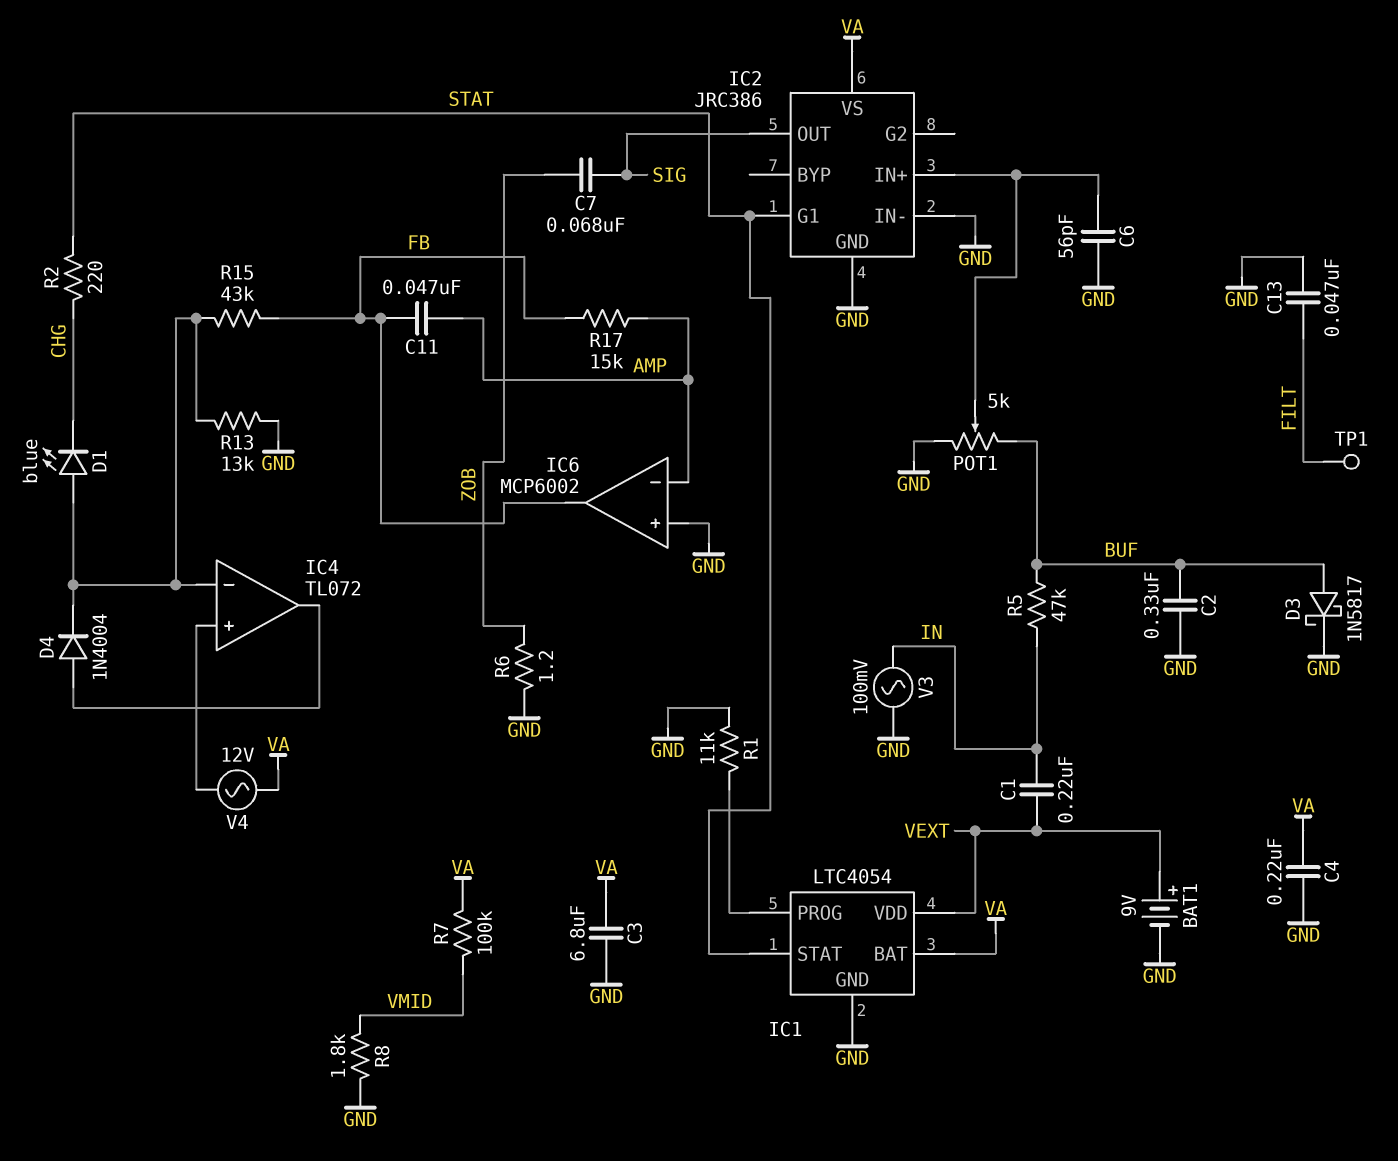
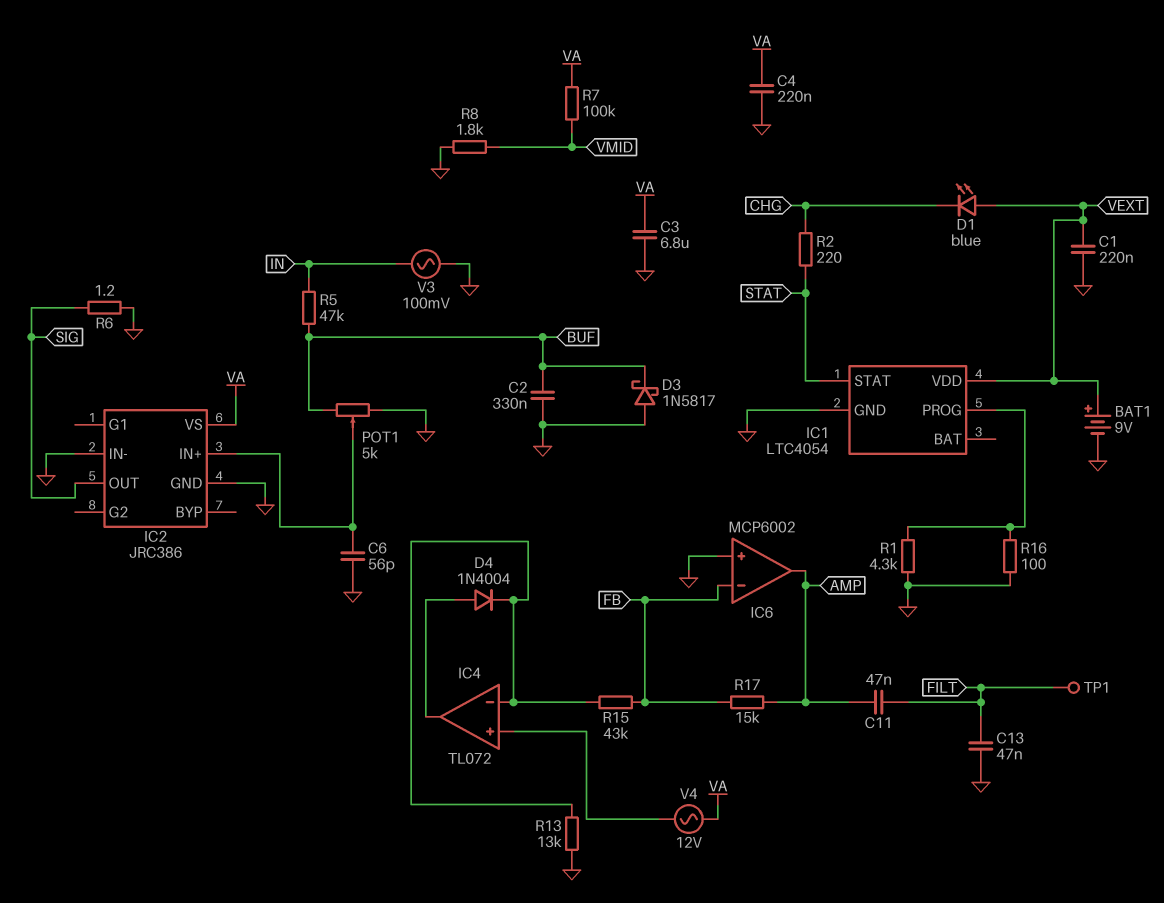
C1: 220nF (IN, VEXT) -> 220nF (GND, VEXT)
C7: 68nF (SIG, ZOB) -> none
C11: 47nF (AMP, FB) -> 47nF (AMP, FILT)
D1: LED blue (A IC4/in-, K CHG) -> LED blue (A VEXT, K CHG)
D3: schottky 1N5817 (A BUF, K GND) -> schottky 1N5817 (A GND, K BUF)
IC1 pin BAT: VA -> none
IC2 pin G1: STAT -> none
IC6 pin in-: AMP -> FB
IC6 pin out: FB -> AMP
R1: 11k (GND, IC1/PROG) -> 4.3k (GND, IC1/PROG)
R6: 1.2 (GND, ZOB) -> 1.2 (GND, SIG)
R16: none -> 100 (GND, IC1/PROG)

